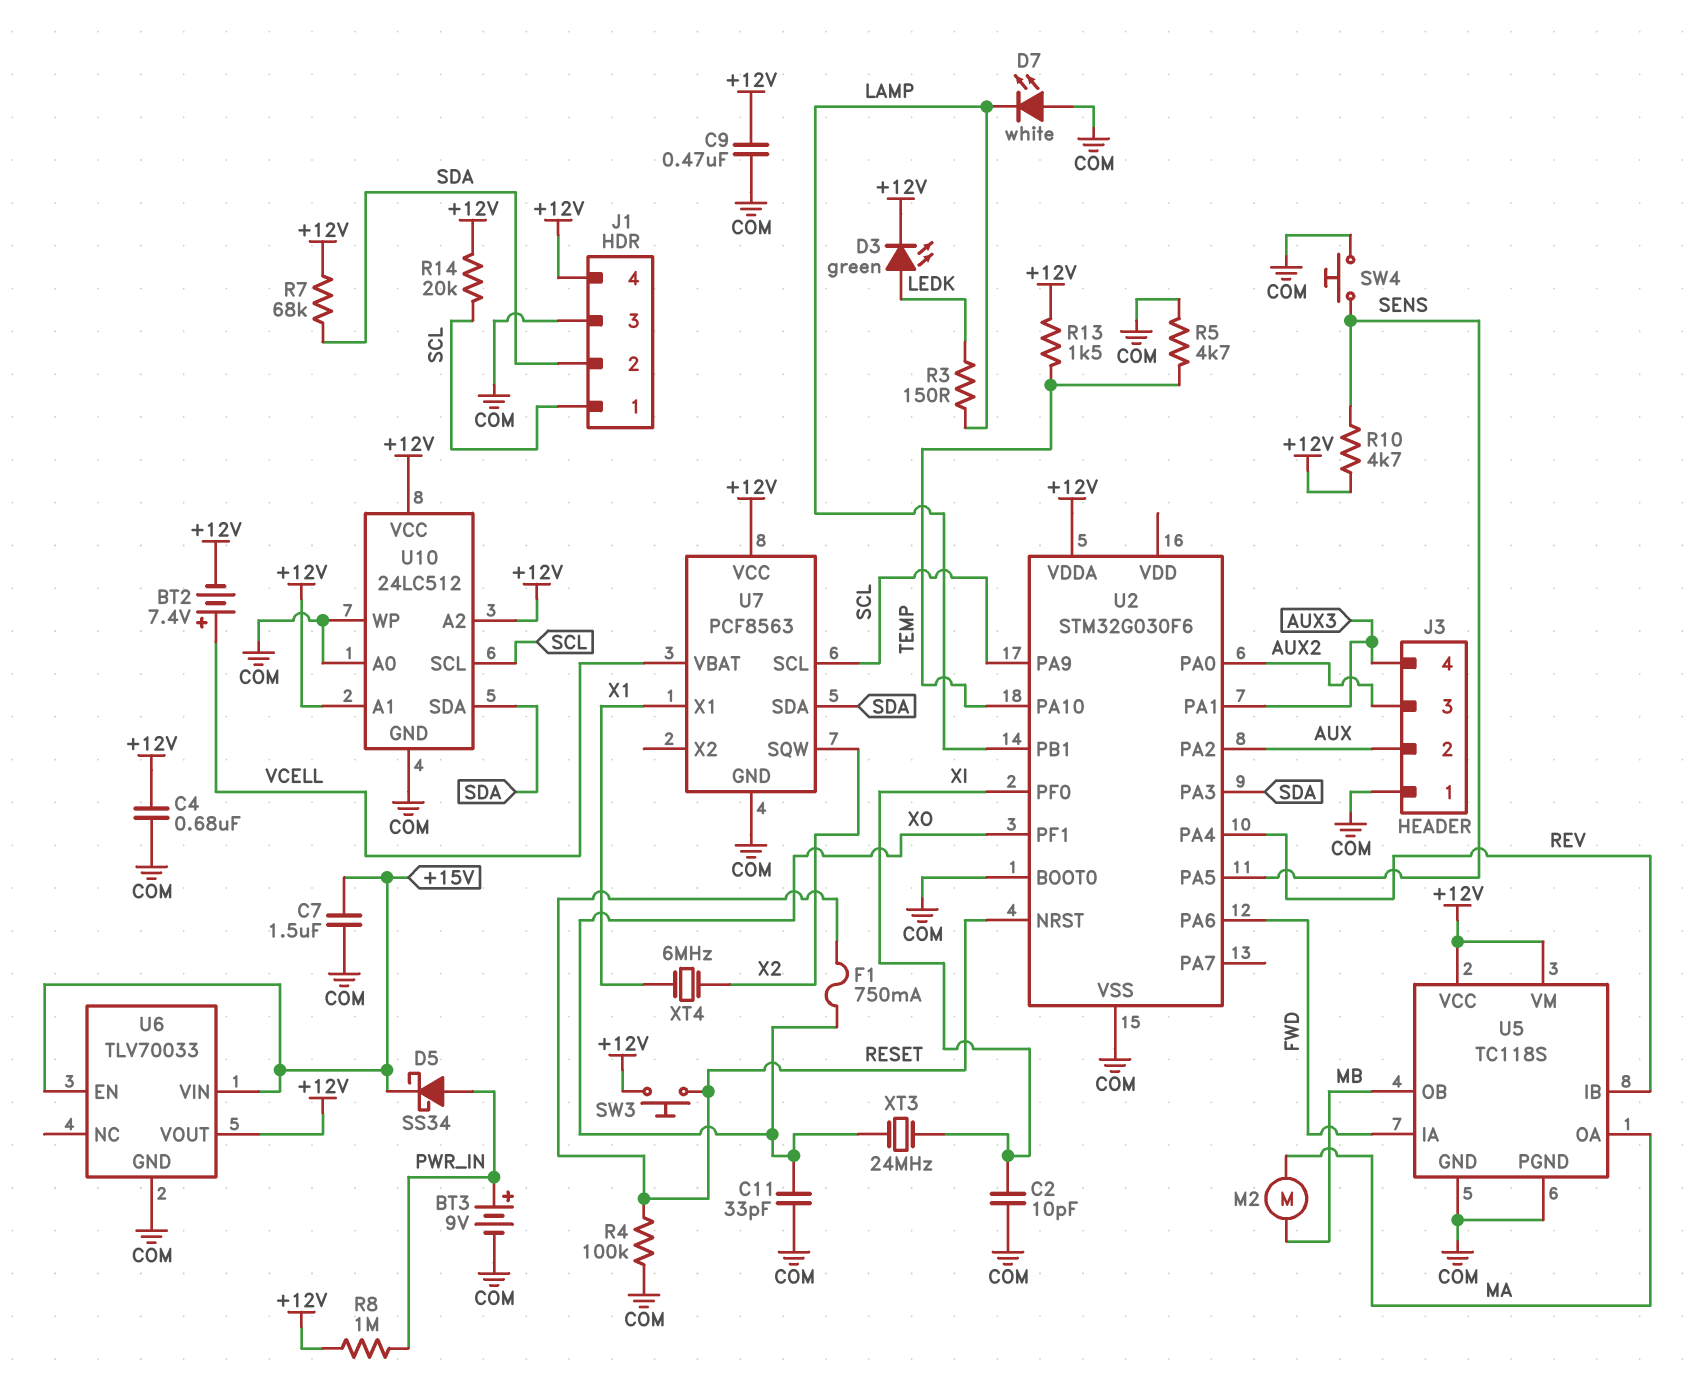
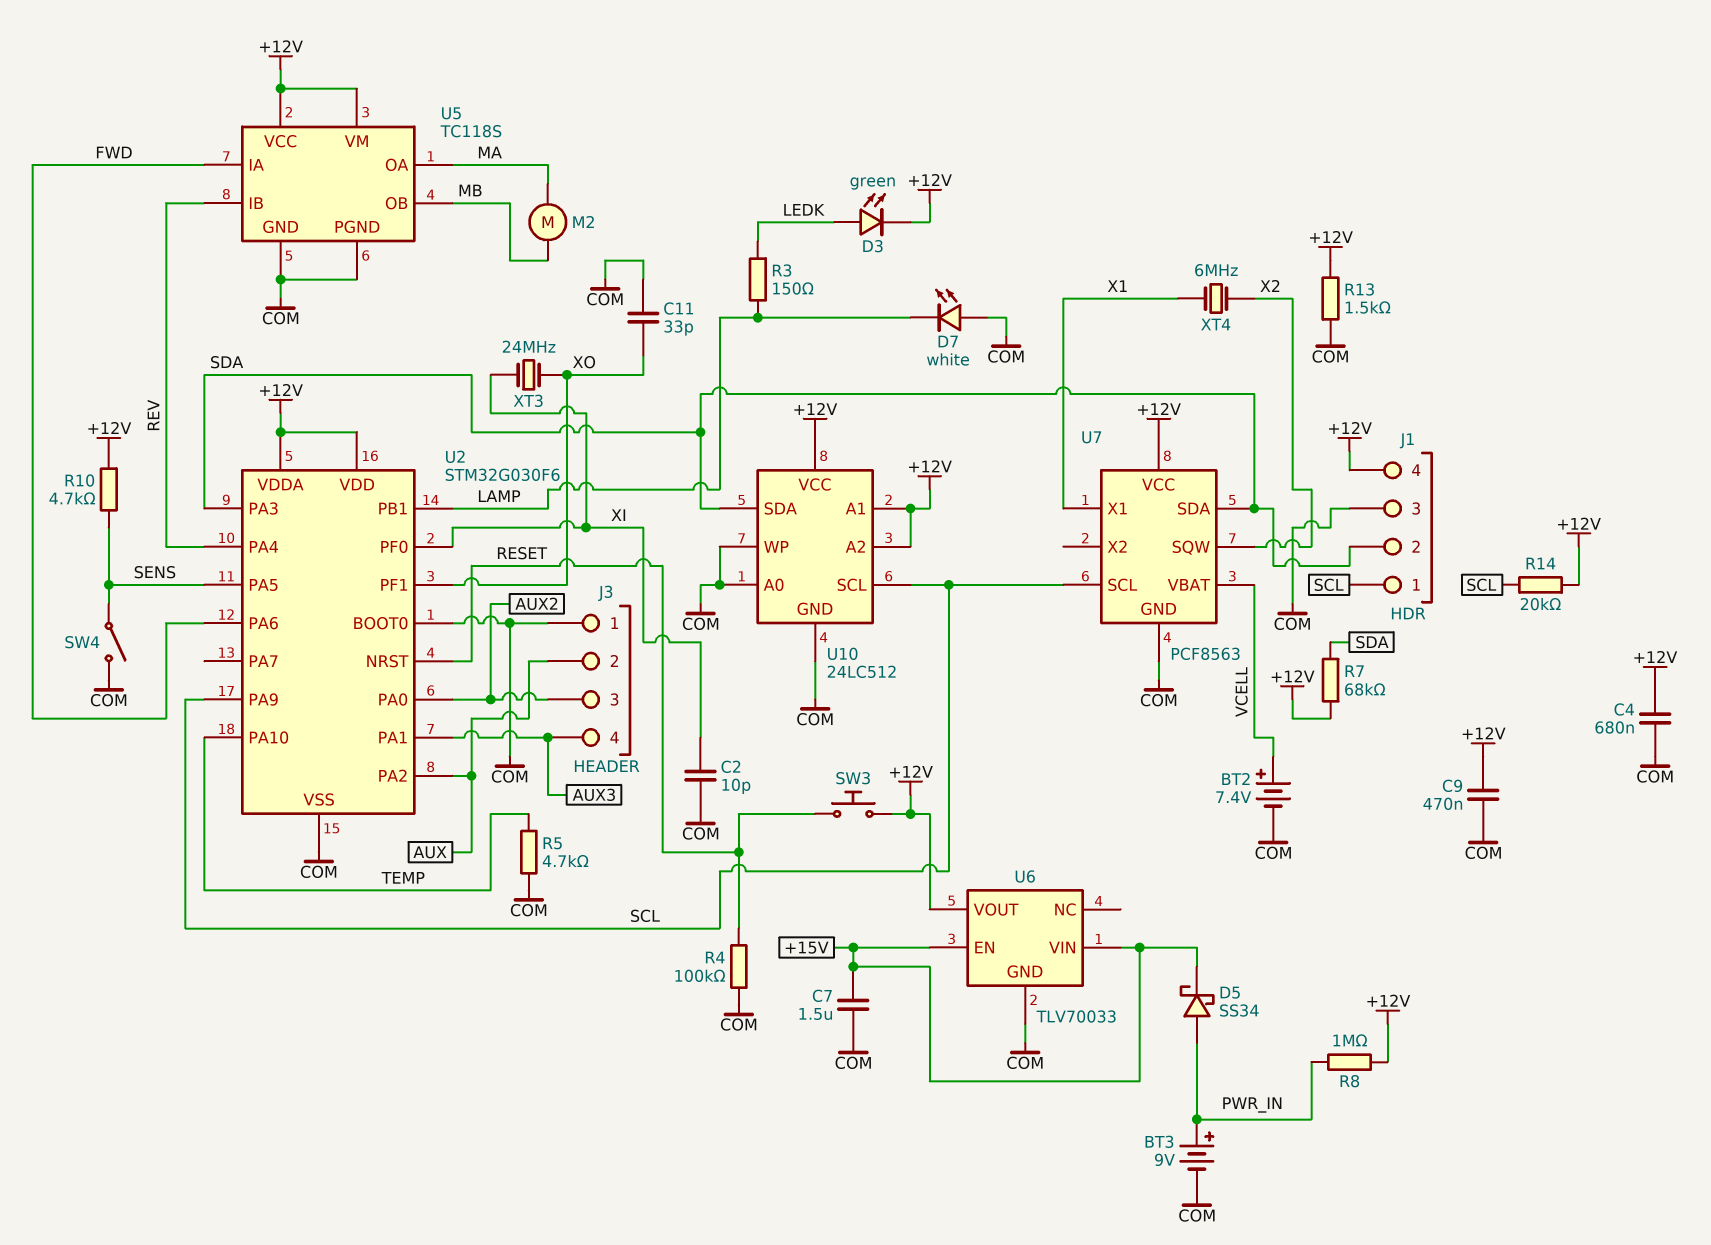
BT2: 7.4V (plus VCELL, minus +12V) -> 7.4V (plus VCELL, minus COM)
F1: 750mA (RESET, XO) -> none
R13: 1.5k (+12V, TEMP) -> 1.5k (+12V, COM)
SW4: button (COM, SENS) -> switch (COM, SENS)
U2 pin VDD: none -> +12V

